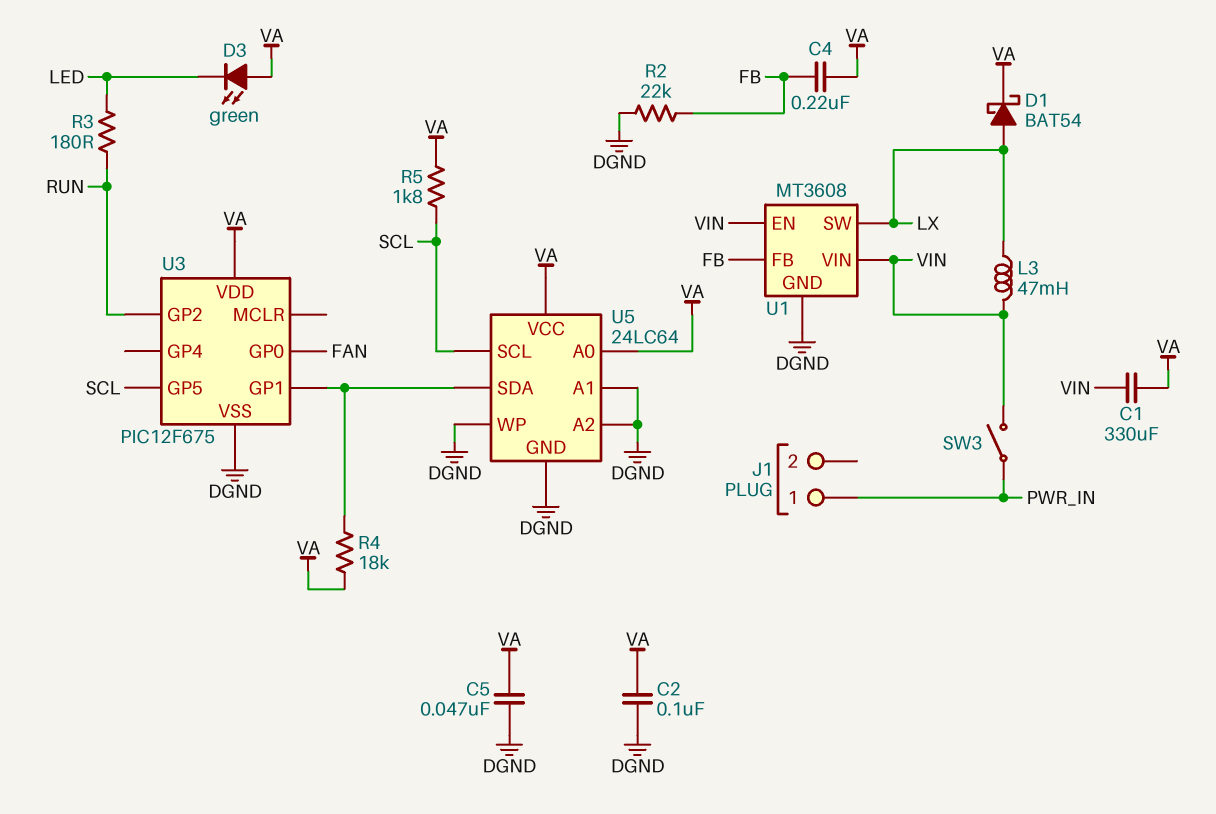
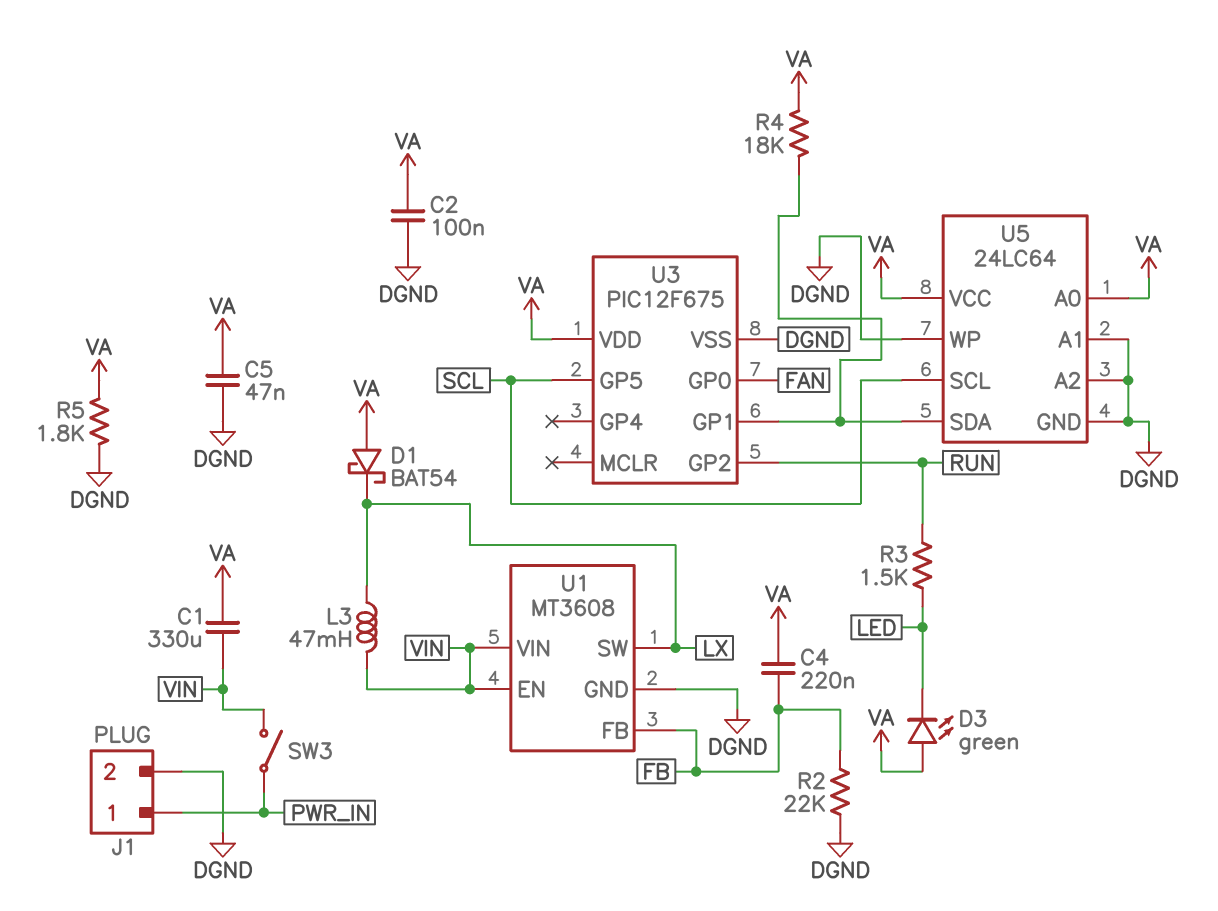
D1: schottky BAT54 (A LX, K VA) -> schottky BAT54 (A VA, K LX)
J1 pin 2: none -> DGND
R3: 180 (LED, RUN) -> 1.5k (LED, RUN)
R5: 1.8k (SCL, VA) -> 1.8k (DGND, VA)

